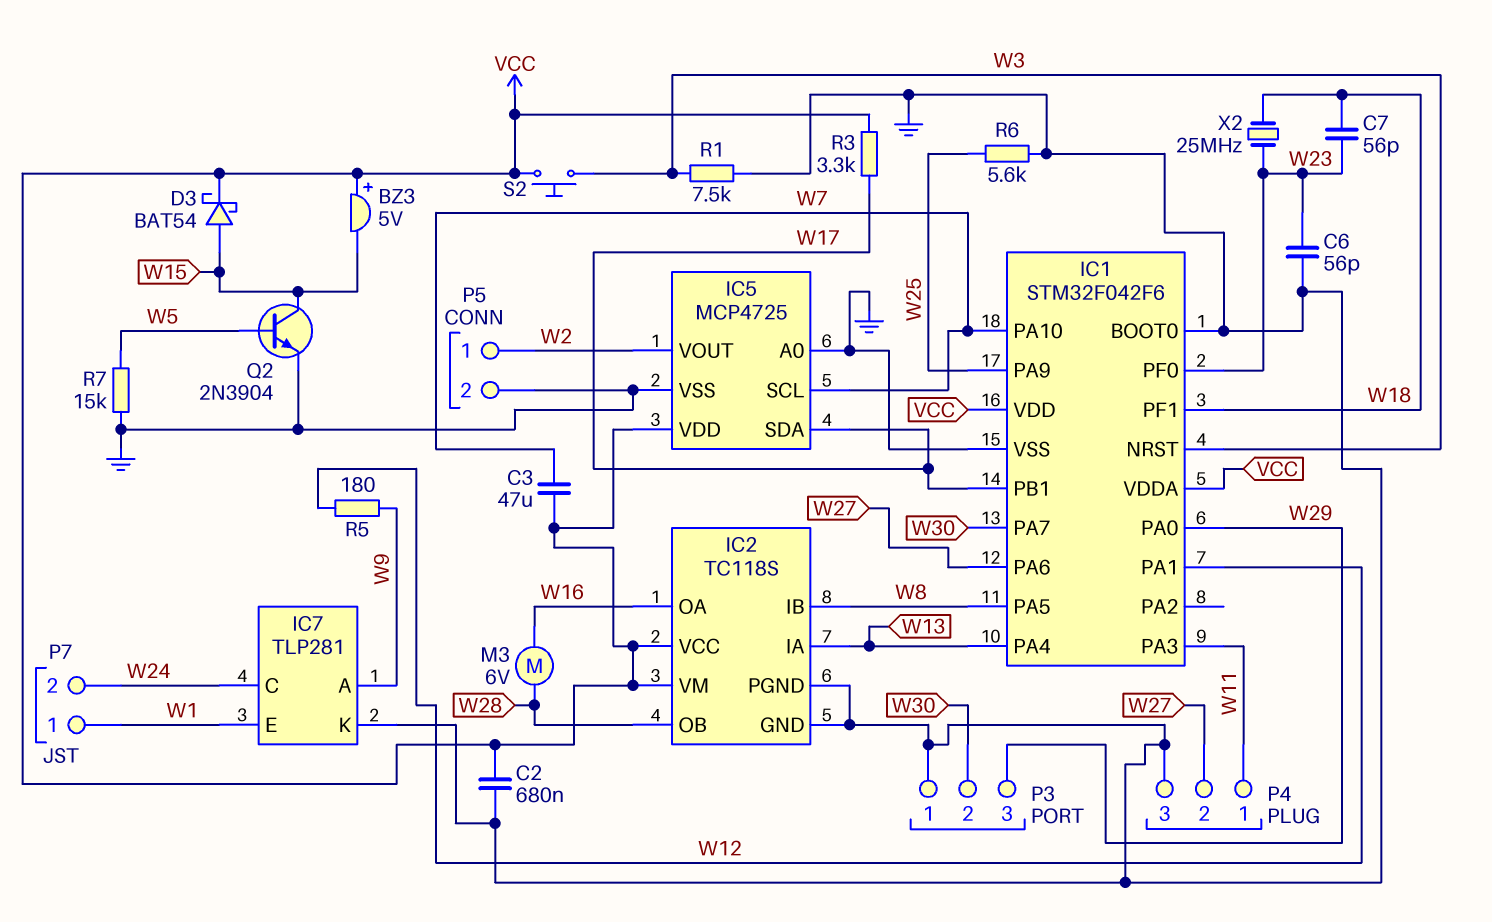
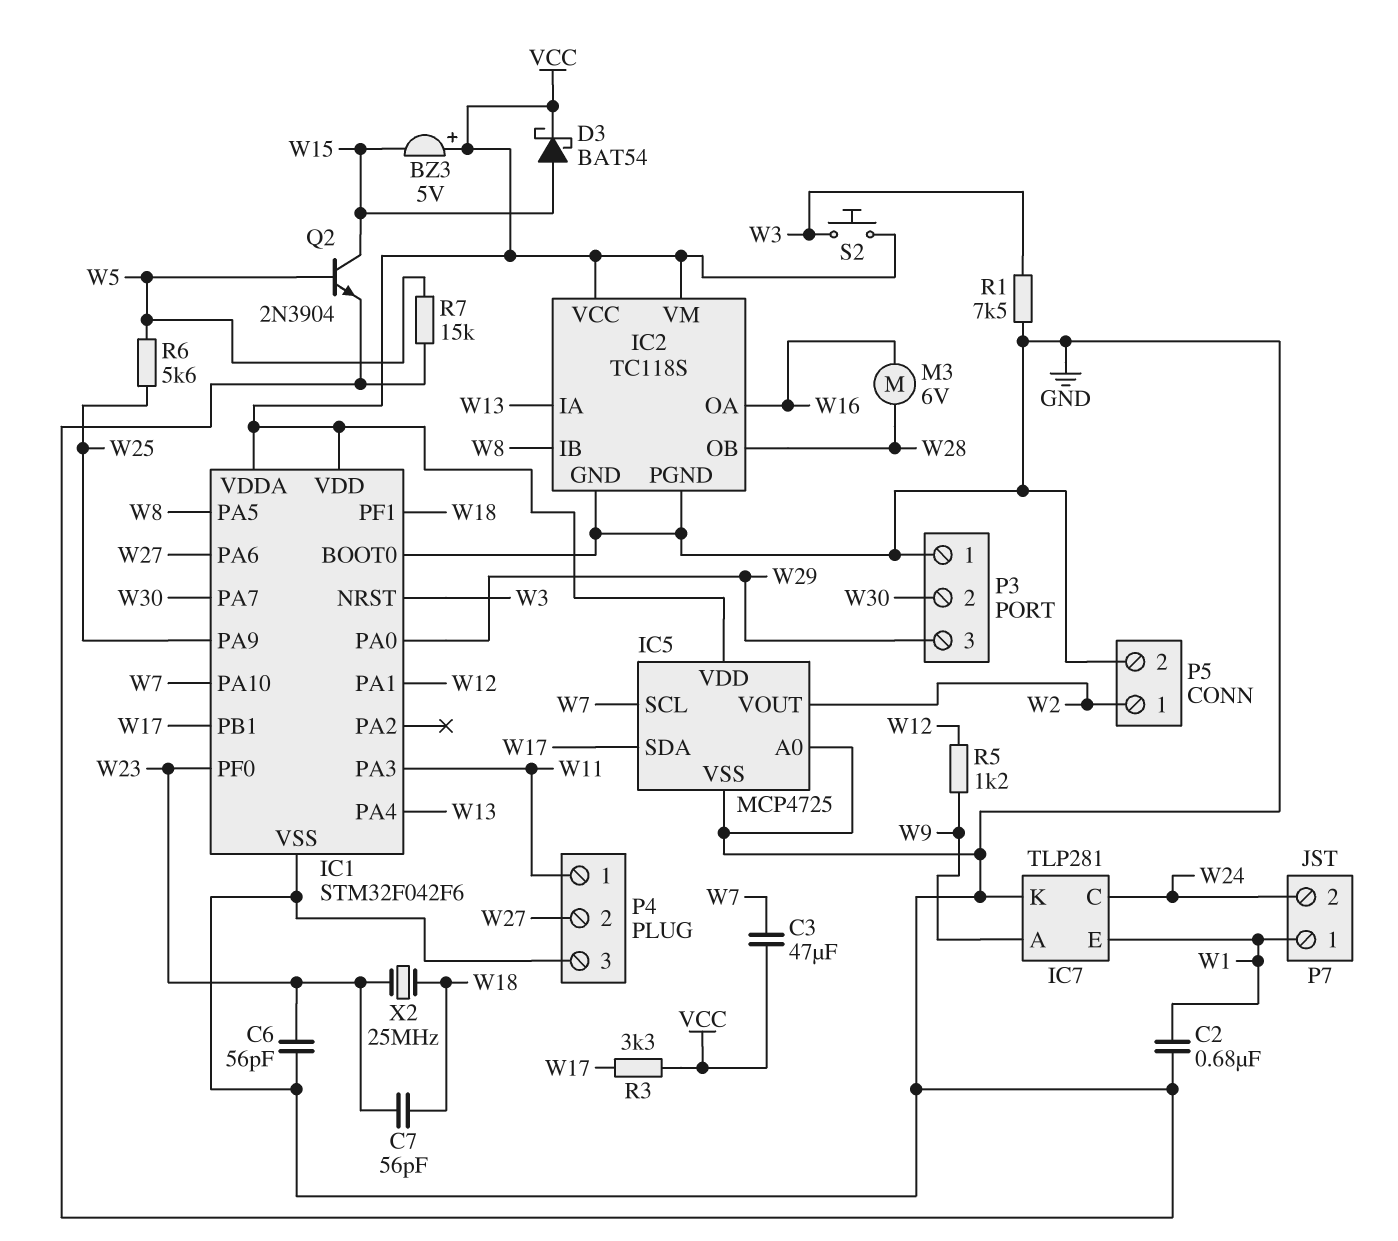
C2: 680nF (GND, VCC) -> 680nF (GND, W1)
R5: 180 (W9, W12) -> 1.2k (W9, W12)
R6: 5.6k (GND, W25) -> 5.6k (W5, W25)

